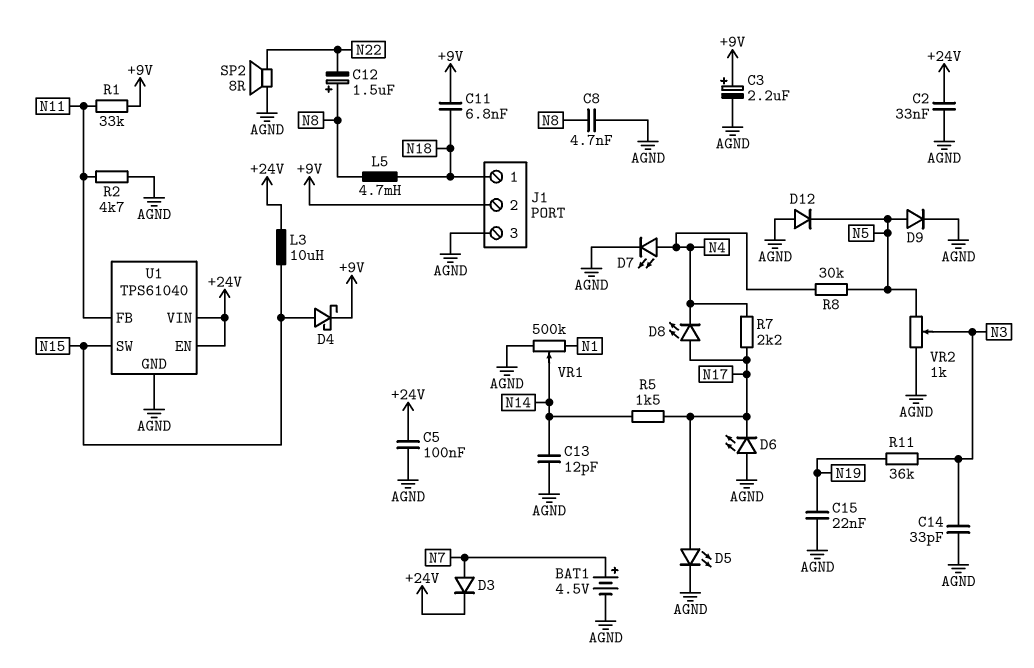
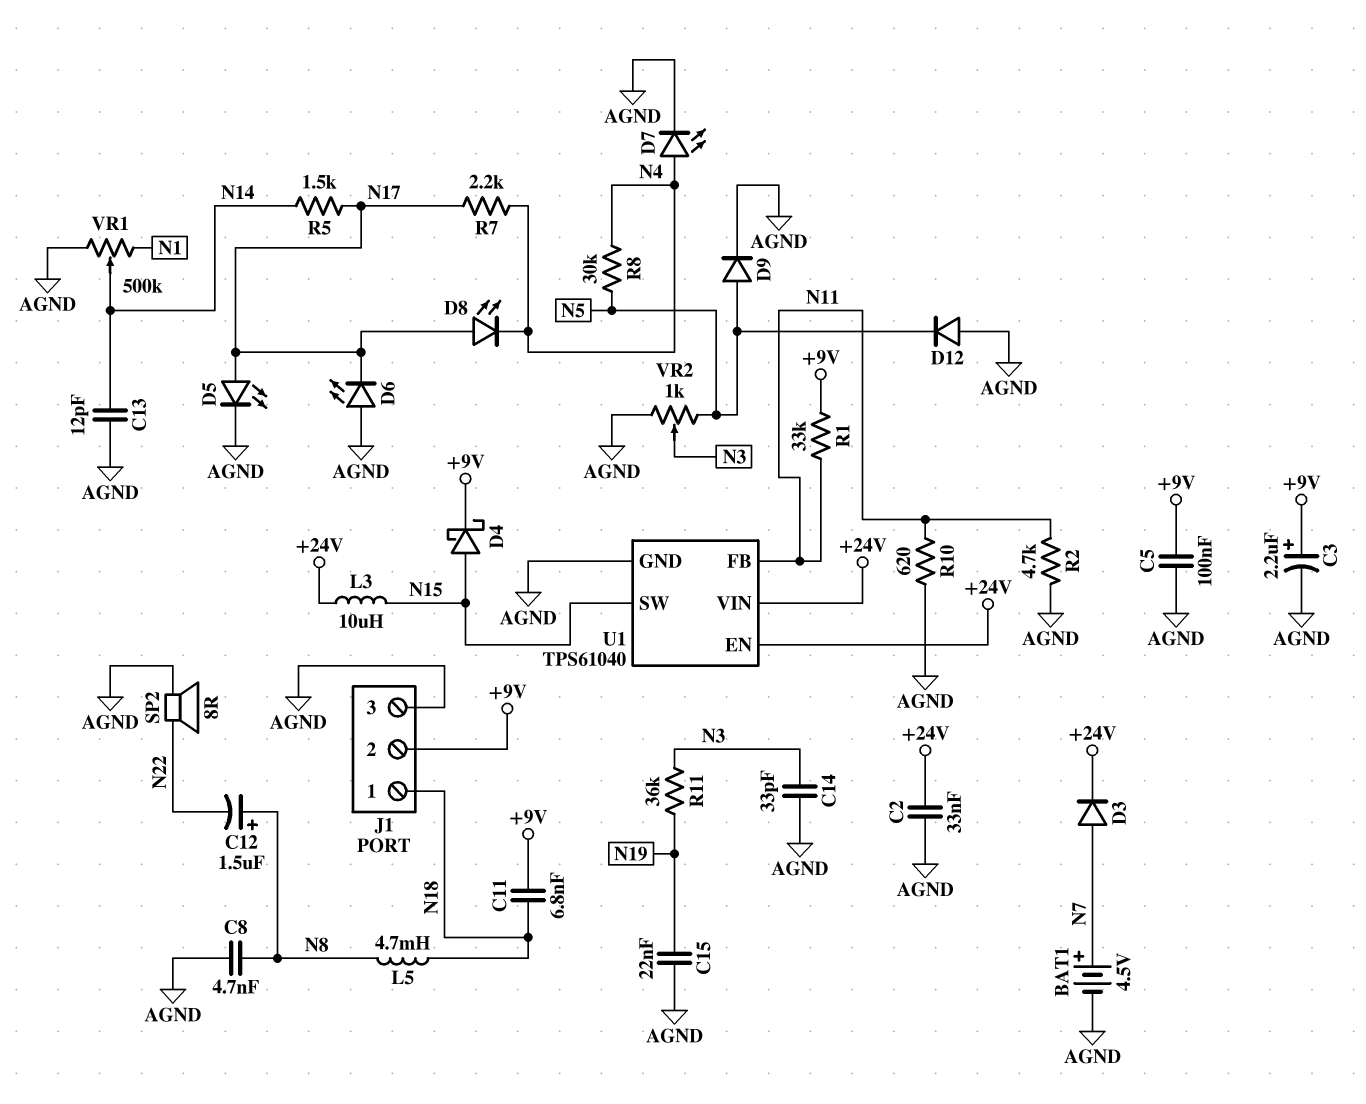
C5: 100nF (+24V, AGND) -> 100nF (+9V, AGND)
R10: none -> 620 (AGND, N11)

